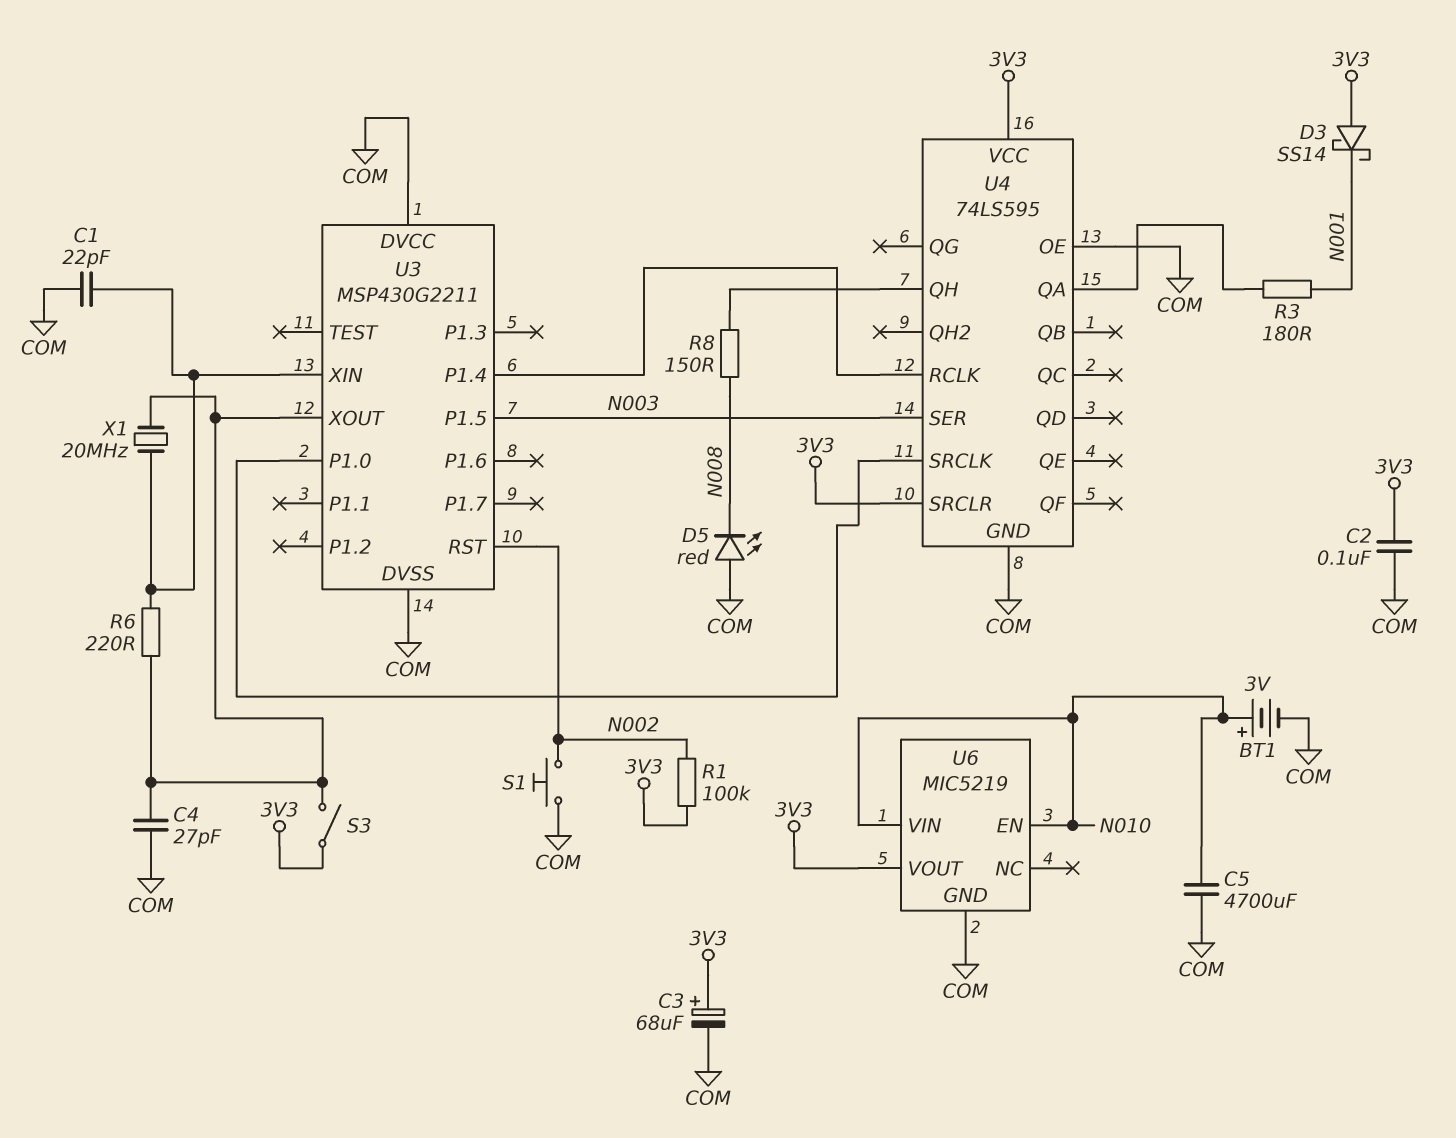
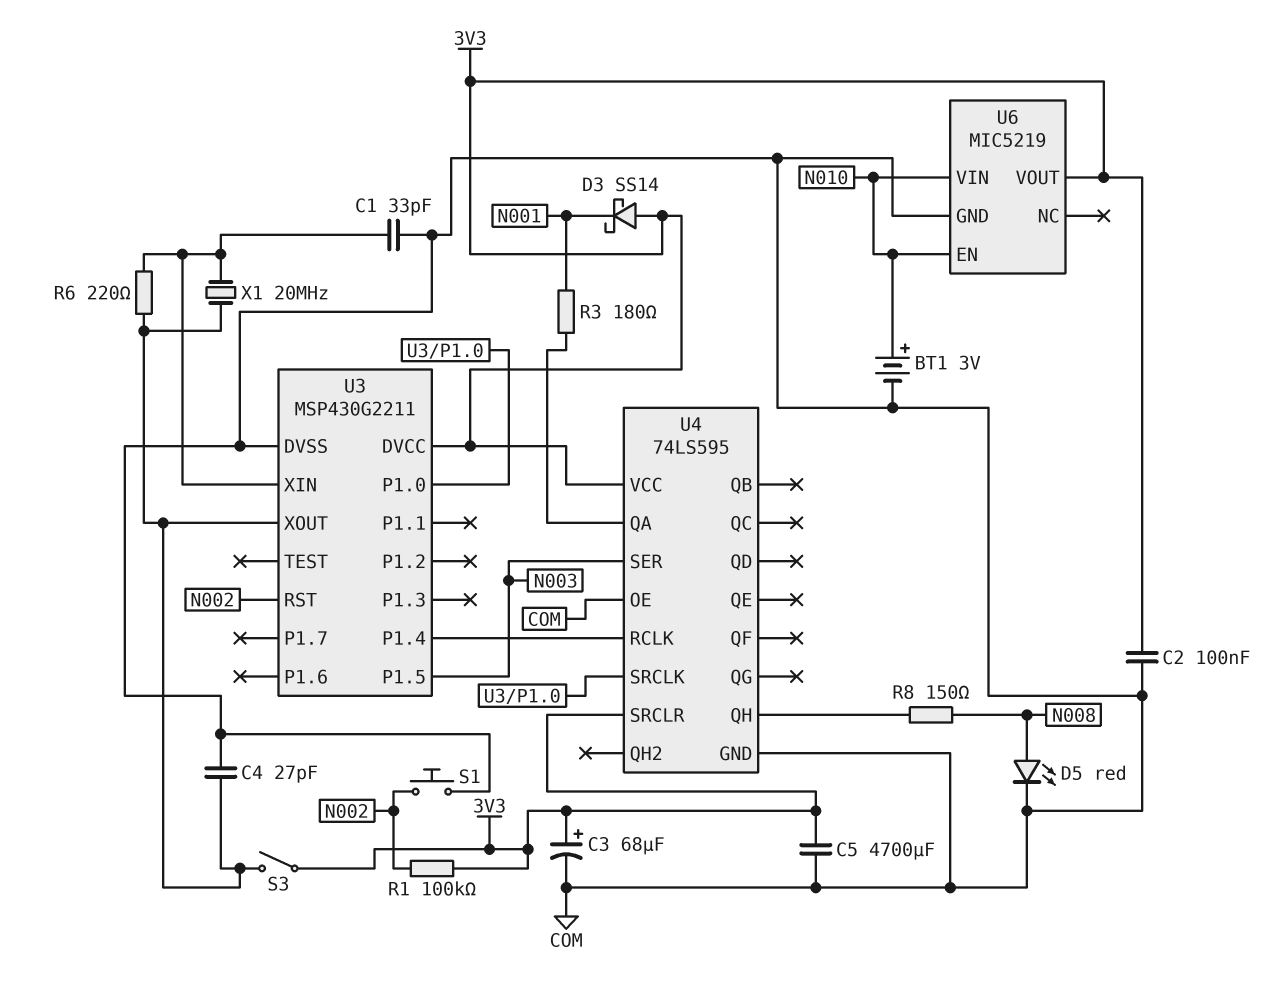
C1: 22pF (COM, U3/XIN) -> 33pF (COM, U3/XIN)
C5: 4700uF (COM, N010) -> 4700uF (3V3, COM)
D5: LED red (A COM, K N008) -> LED red (A N008, K COM)
U3 pin DVCC: COM -> 3V3

